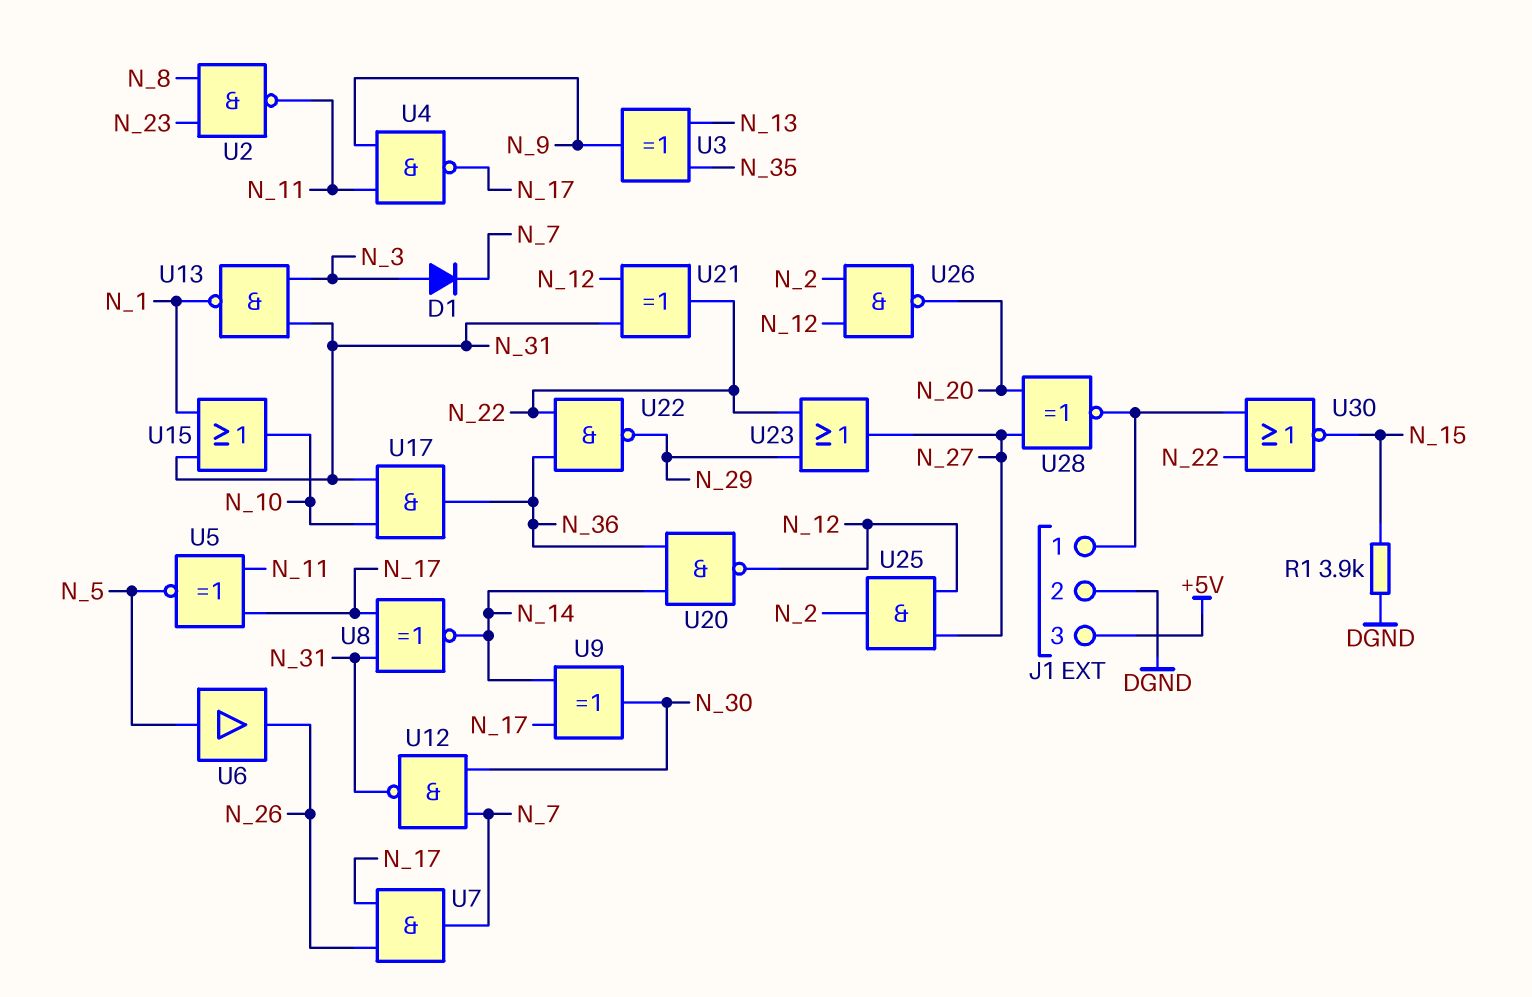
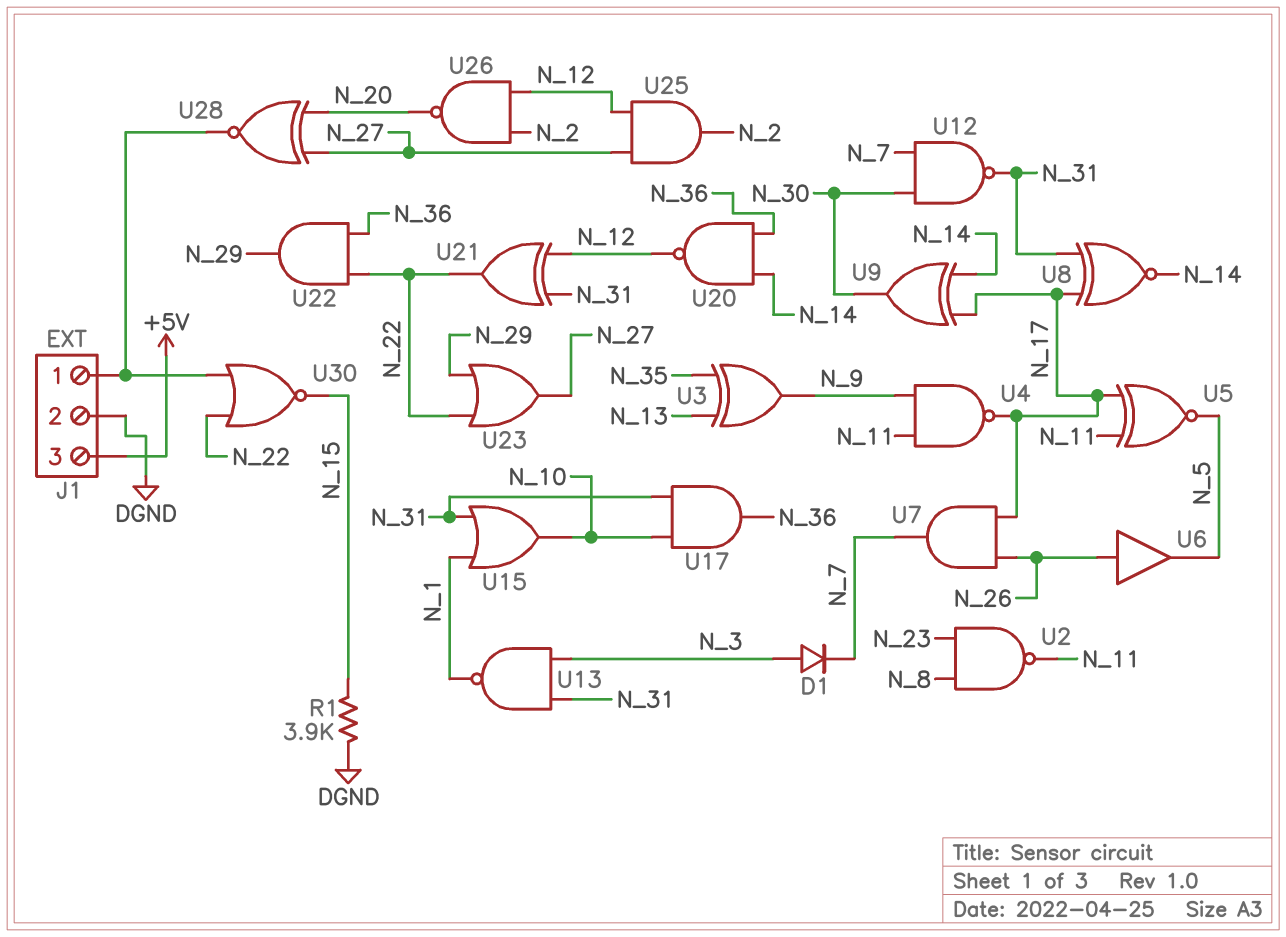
U6: buffer (in N_5, out N_26) -> buffer (in N_26, out N_5)
U22: NAND (in N_22, in N_36, out N_29) -> AND (in N_22, in N_36, out N_29)

